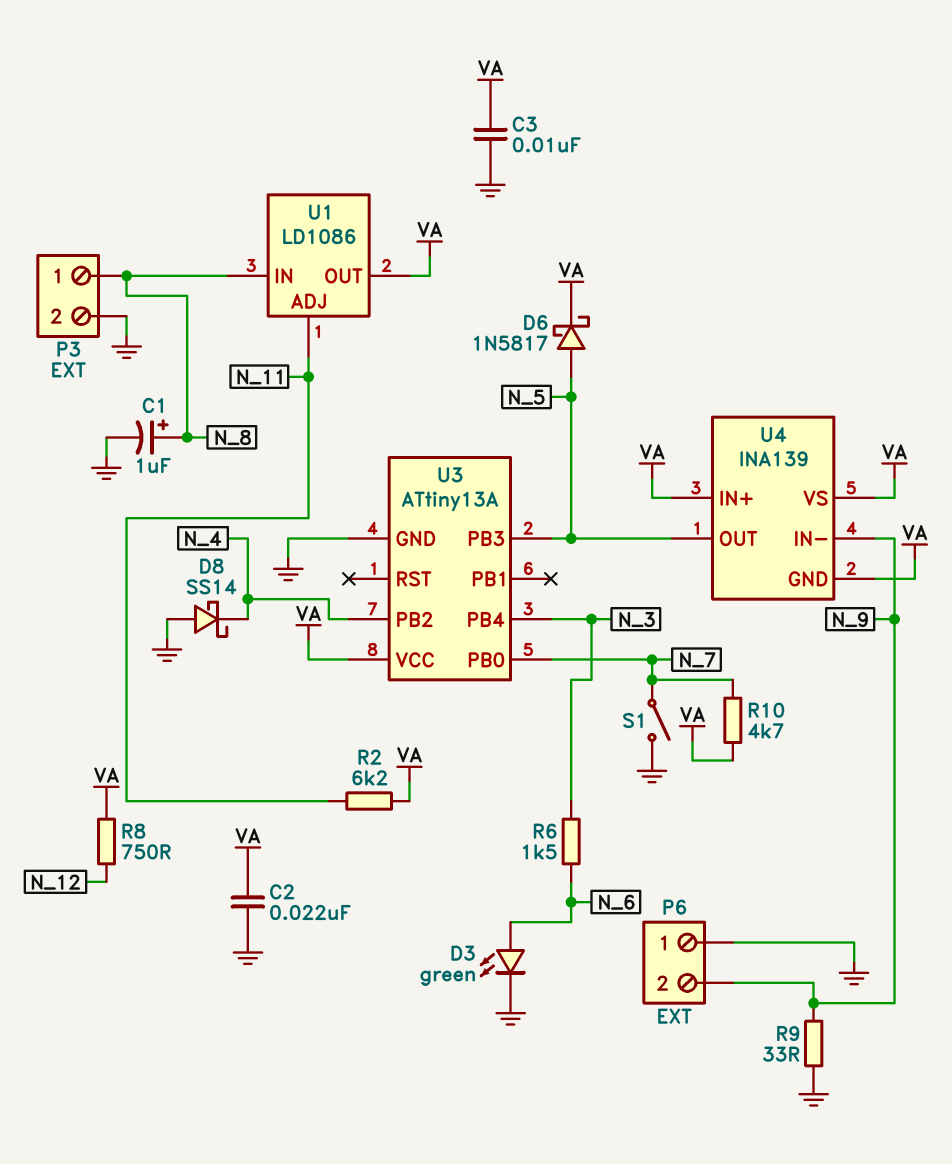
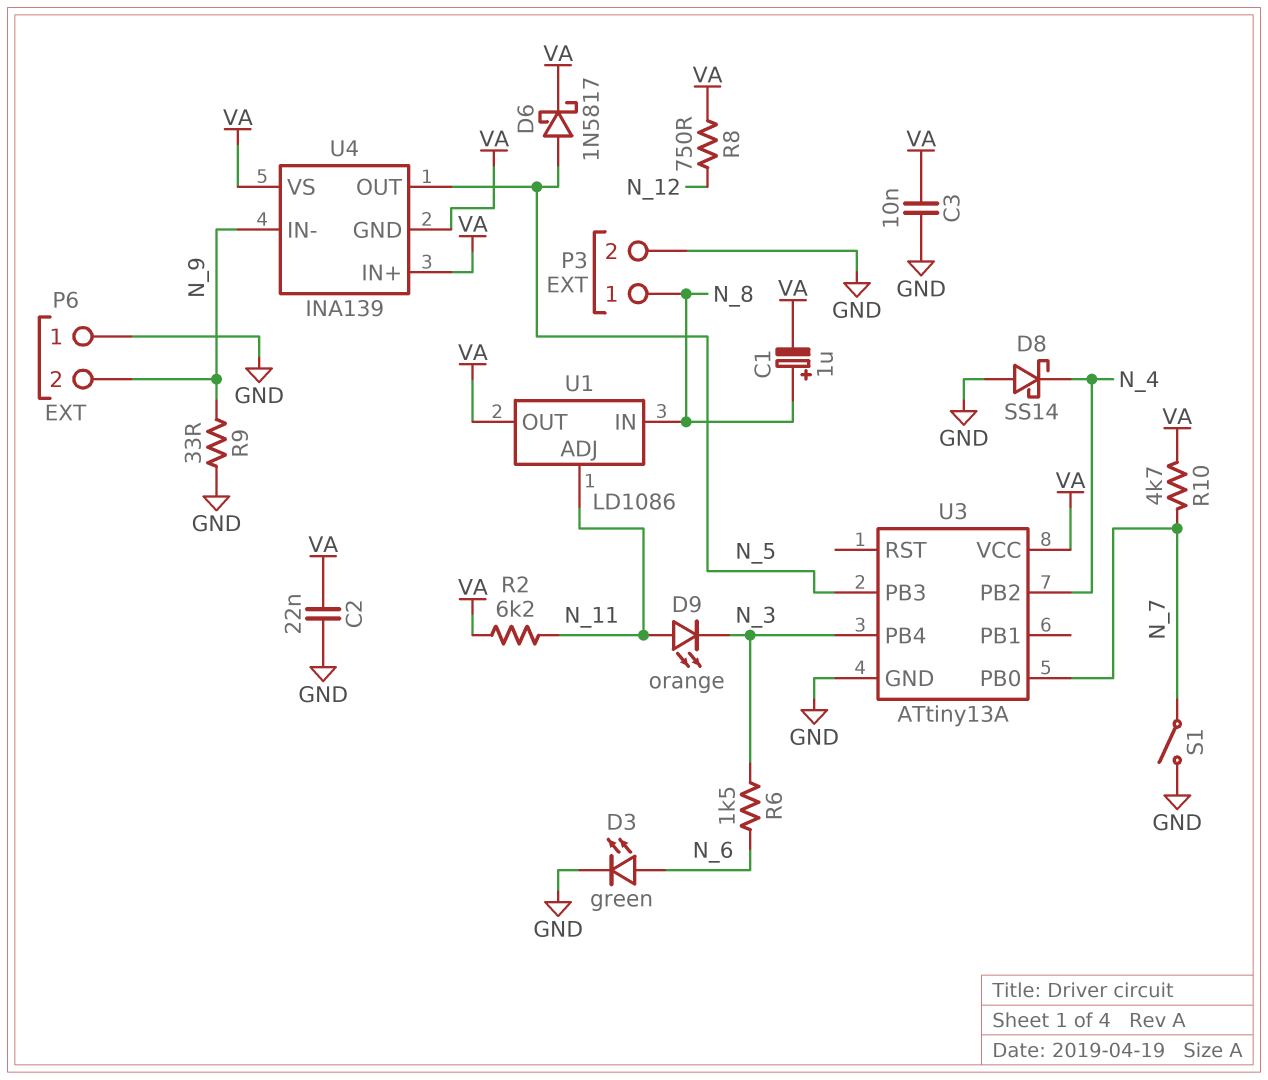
C1: 1uF (plus N_8, minus GND) -> 1uF (plus N_8, minus VA)
D9: none -> LED orange (A N_11, K N_3)

